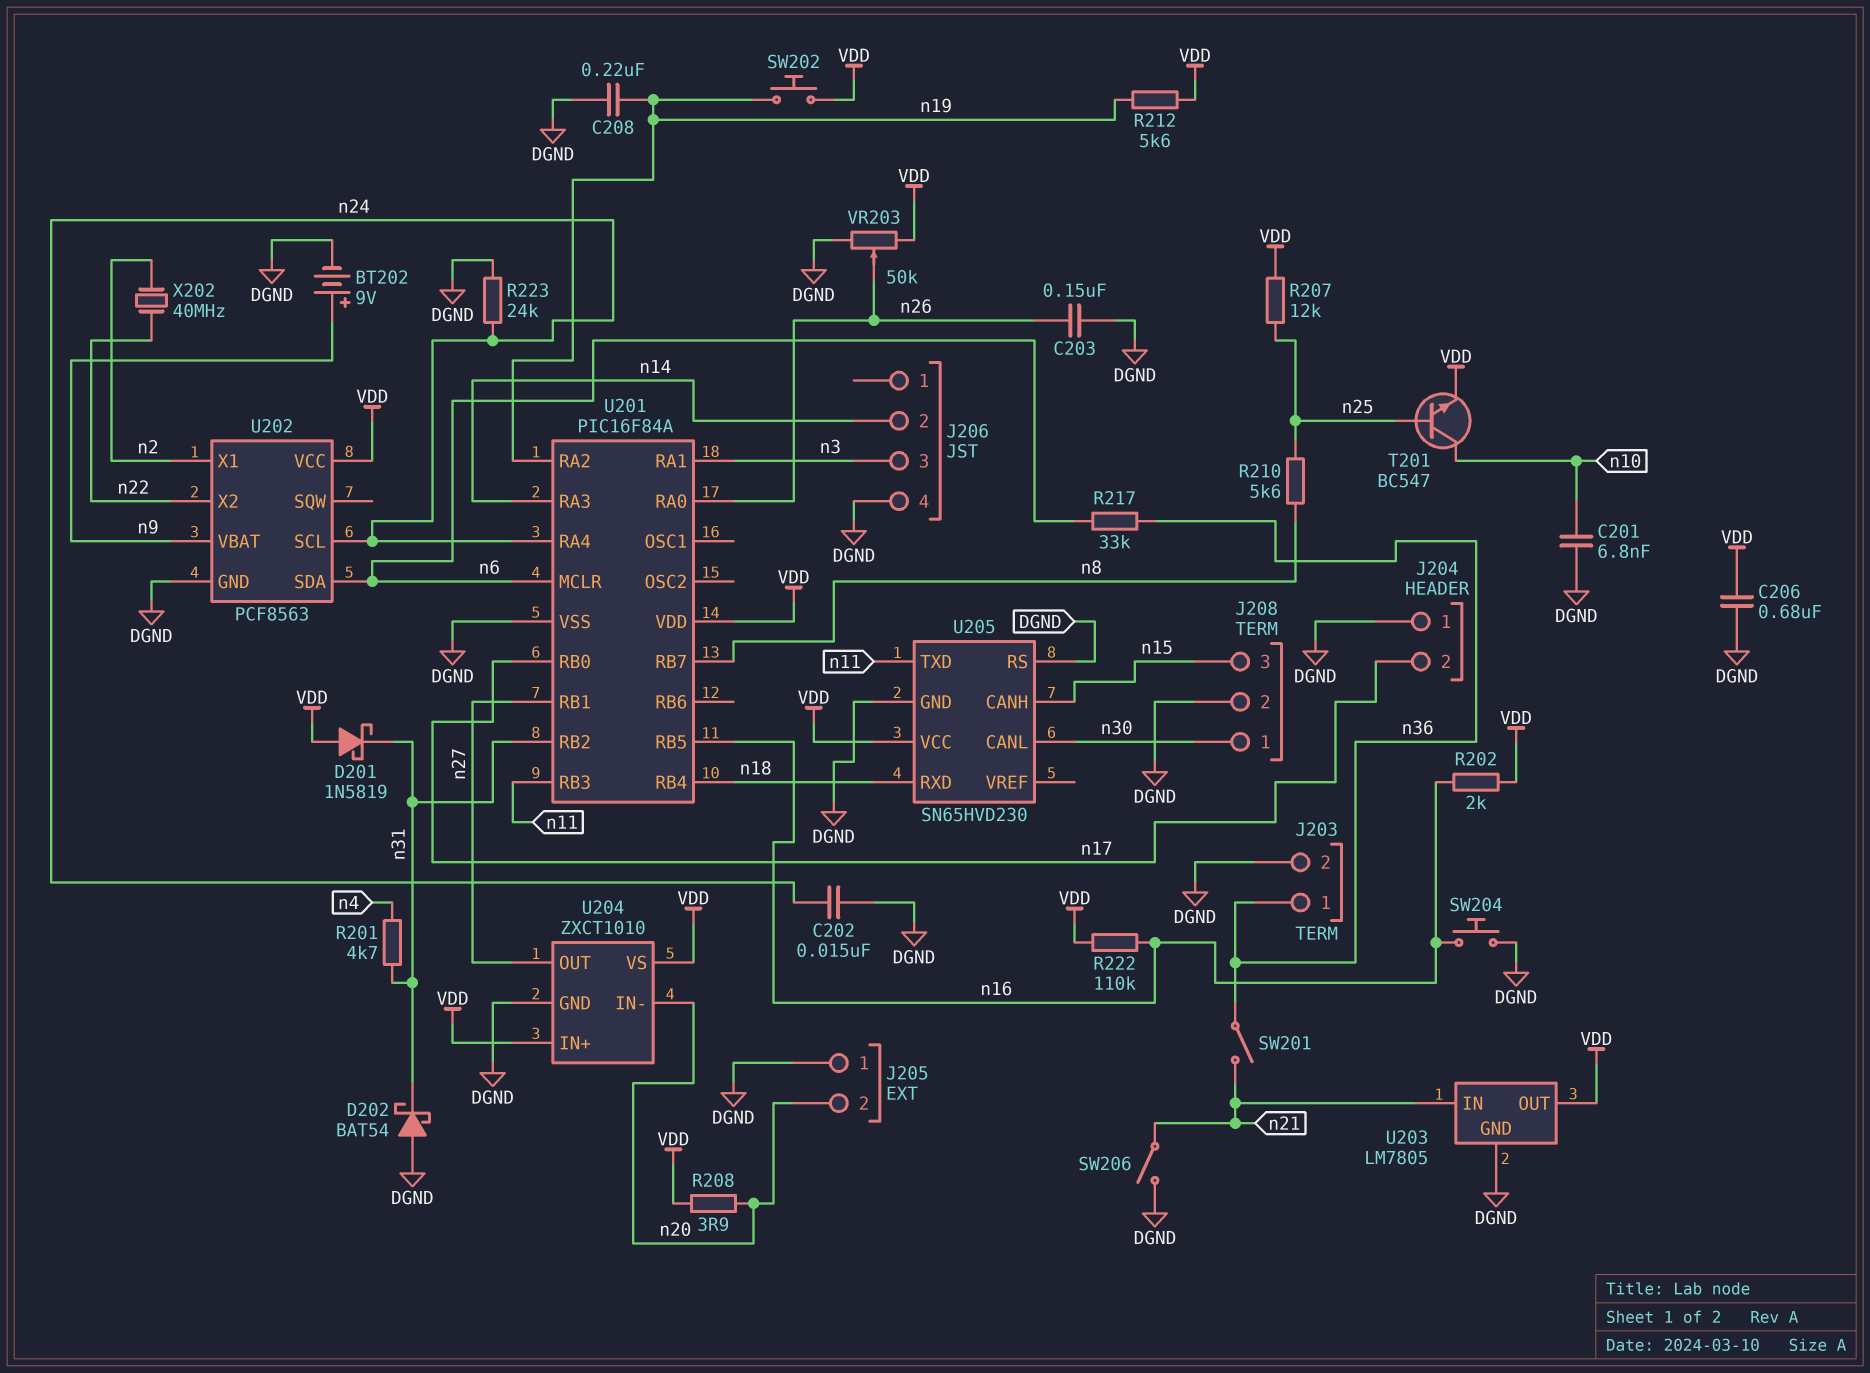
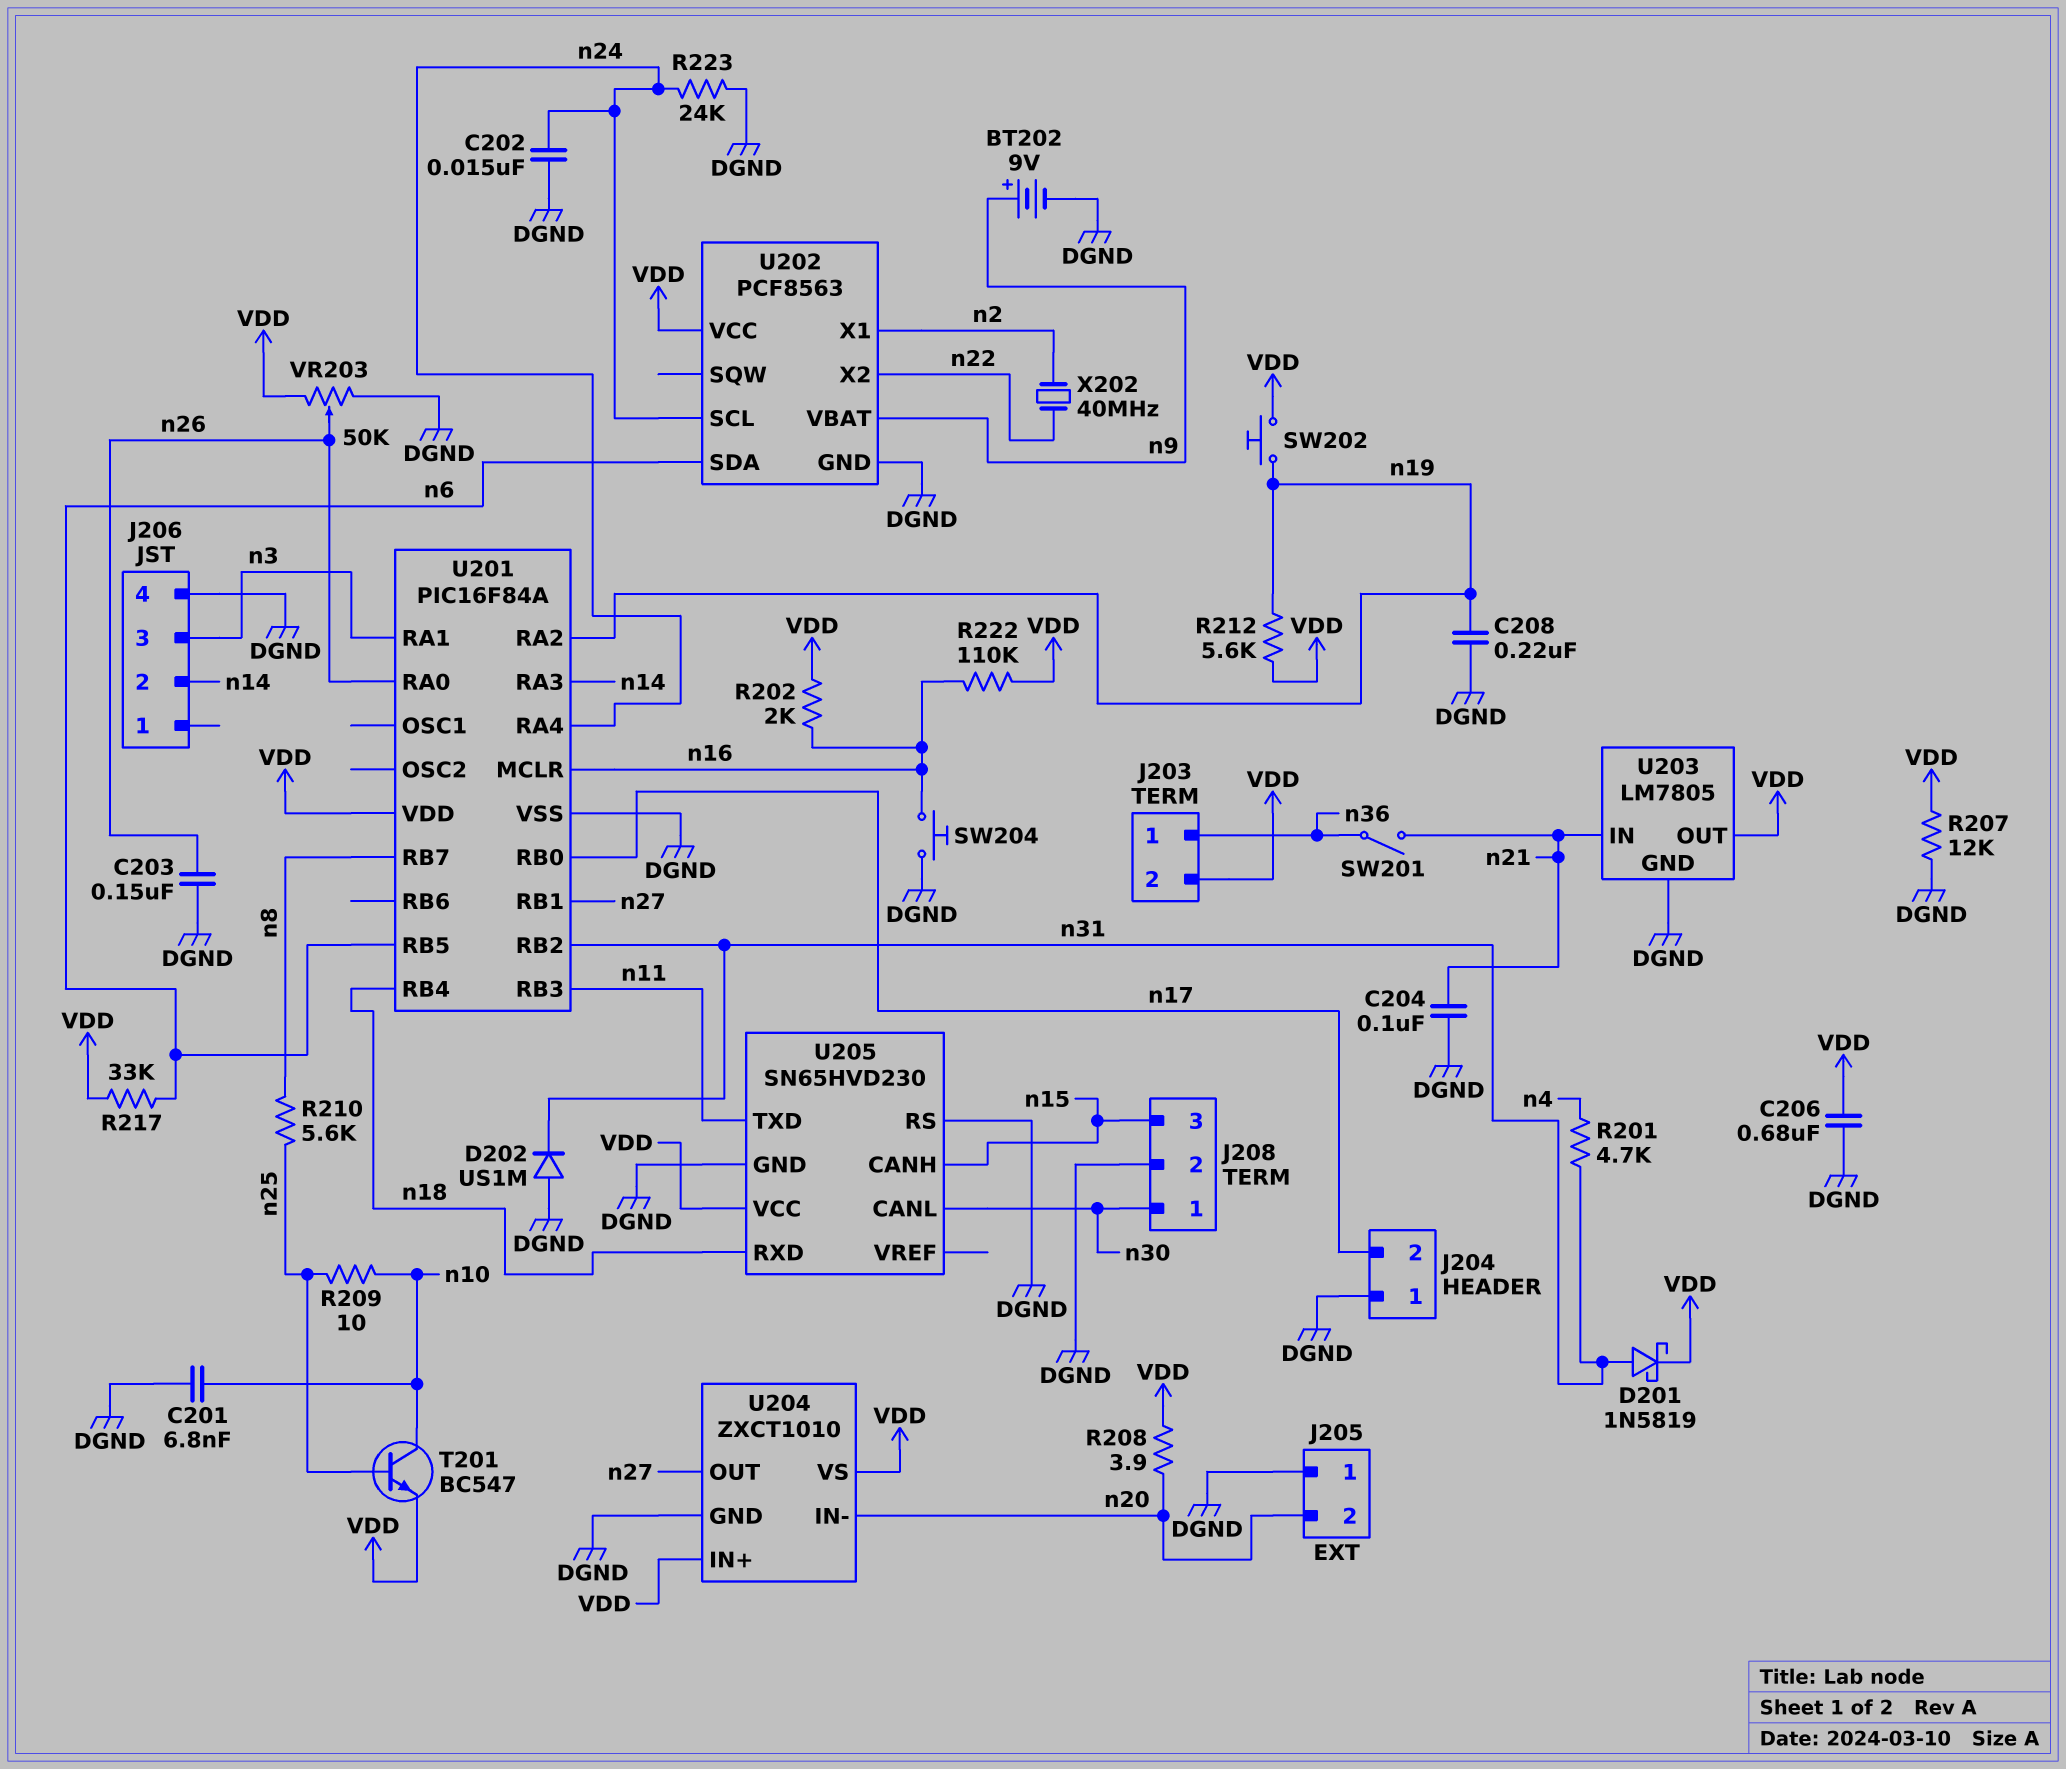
C204: none -> 100nF (DGND, n21)
D201: schottky 1N5819 (A VDD, K n31) -> schottky 1N5819 (A n31, K VDD)
D202: schottky BAT54 (A DGND, K n31) -> diode US1M (A DGND, K n31)
J203 pin 2: DGND -> VDD
R207: 12k (VDD, n25) -> 12k (DGND, VDD)
R209: none -> 10 (n10, n25)
R217: 33k (n6, n36) -> 33k (VDD, n6)
SW206: switch (DGND, n21) -> none
U201 pin MCLR: n6 -> n16
U201 pin RB5: n16 -> n6

